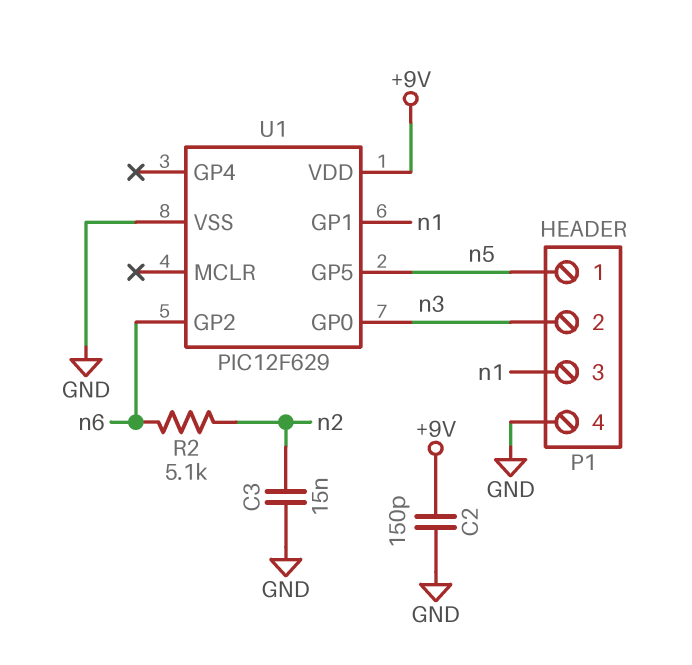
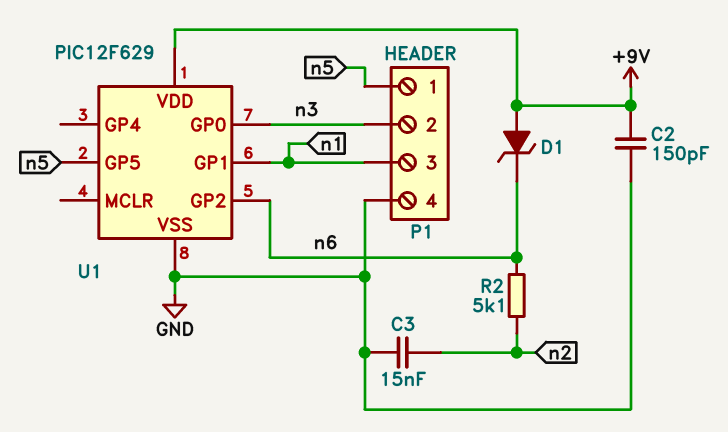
D1: none -> zener (A +9V, K n6)

